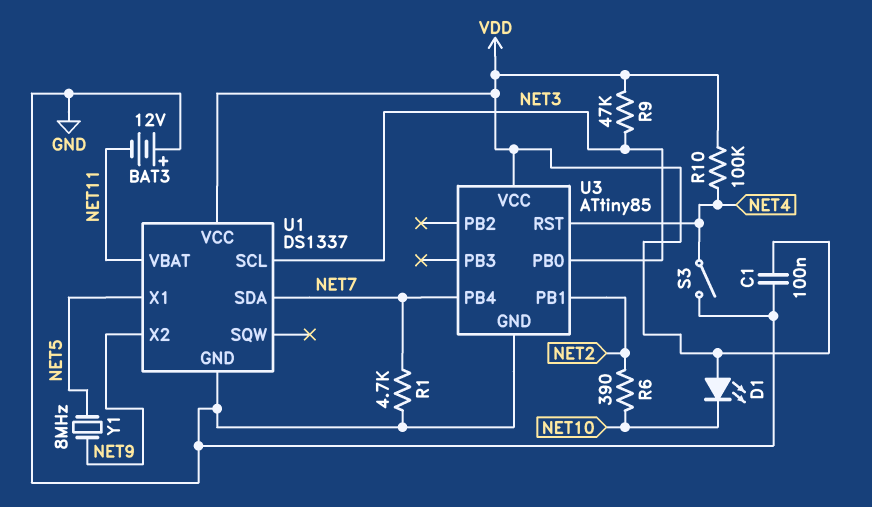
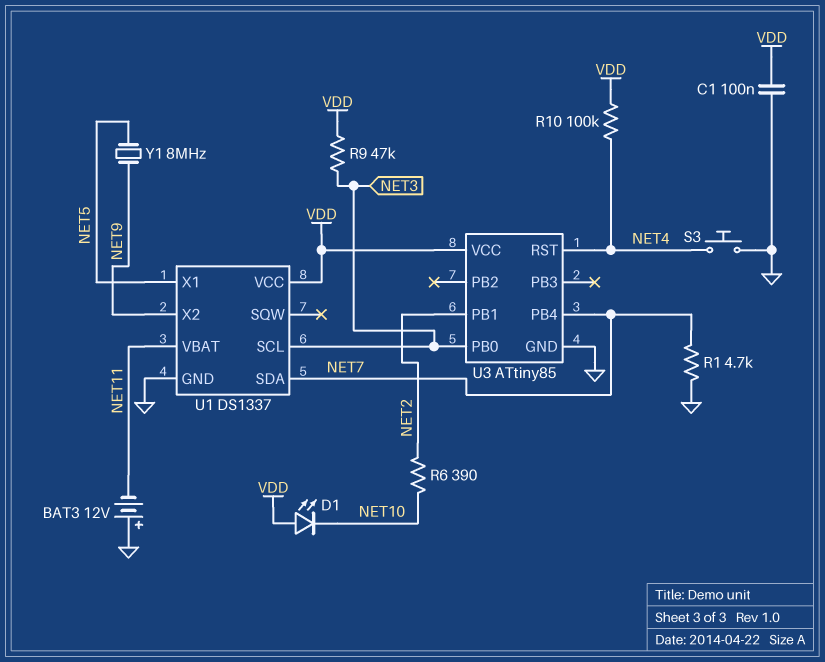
S3: switch (GND, NET4) -> button (GND, NET4)

